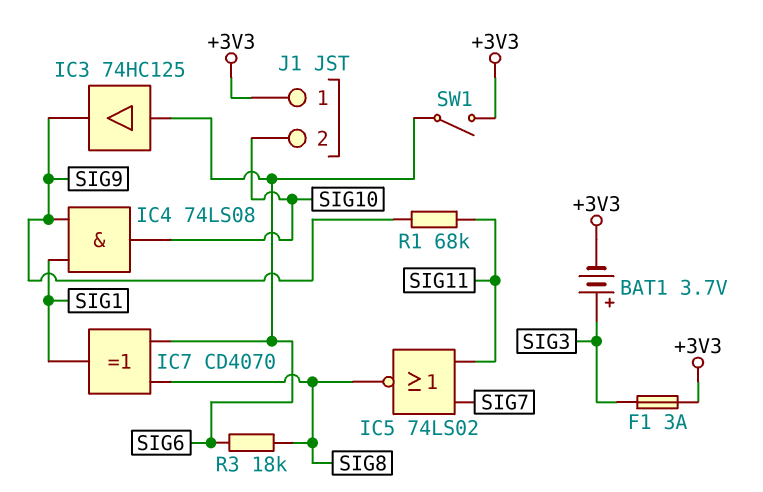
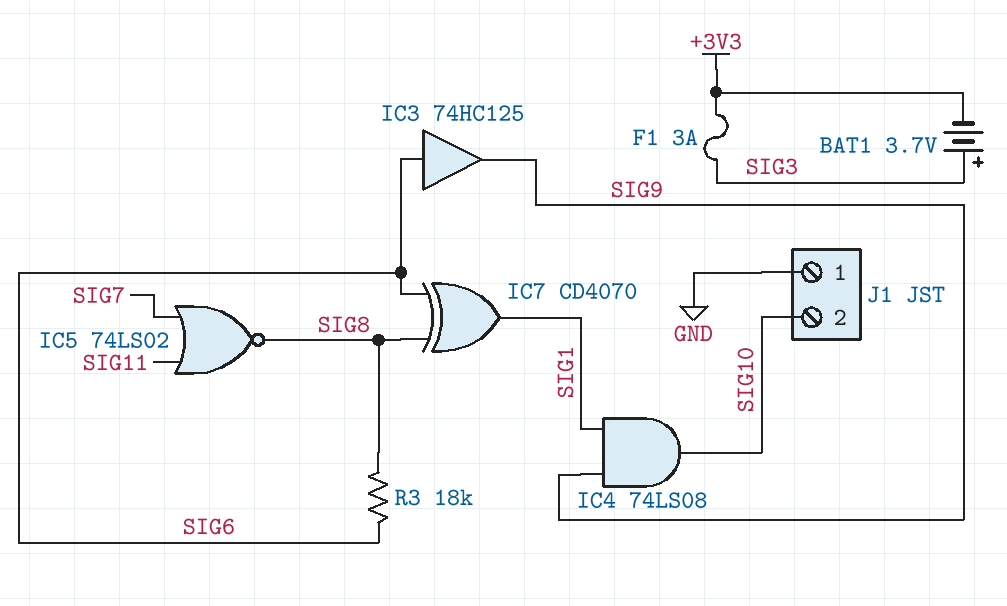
J1 pin 1: +3V3 -> GND
R1: 68k (SIG9, SIG11) -> none
SW1: switch (+3V3, SIG6) -> none

